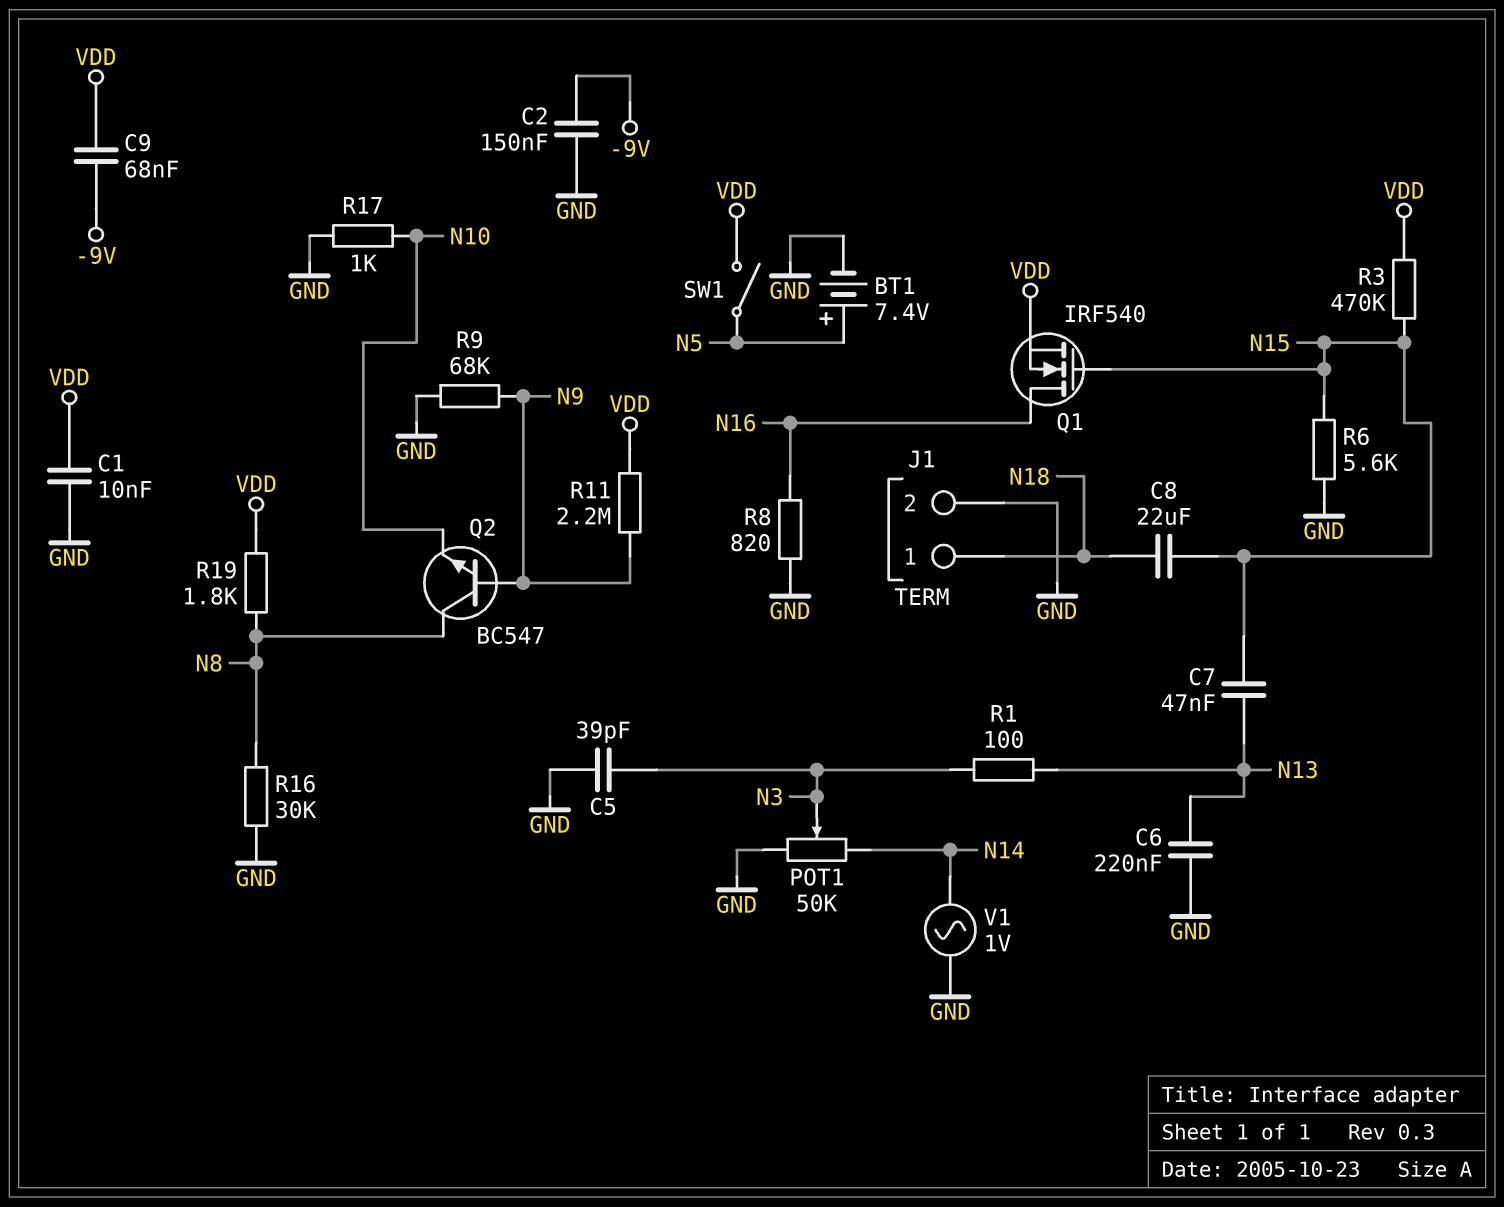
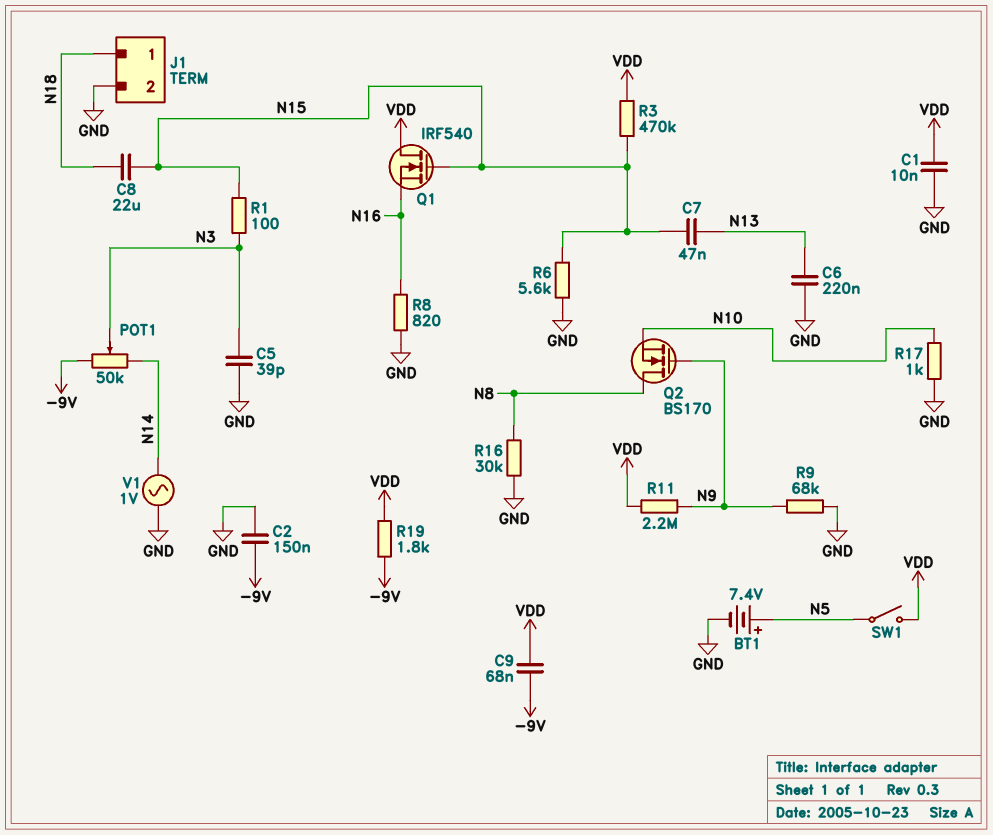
POT1: 50k (GND, N14, wiper N3) -> 50k (-9V, N14, wiper N3)
Q1: NMOS IRF540 (G N15, D N16, S VDD) -> NMOS IRF540 (G N15, D VDD, S N16)
Q2: NPN BC547 (B N9, C N8, E N10) -> NMOS BS170 (G N9, D N8, S N10)
R1: 100 (N3, N13) -> 100 (N3, N15)
R19: 1.8k (N8, VDD) -> 1.8k (-9V, VDD)

